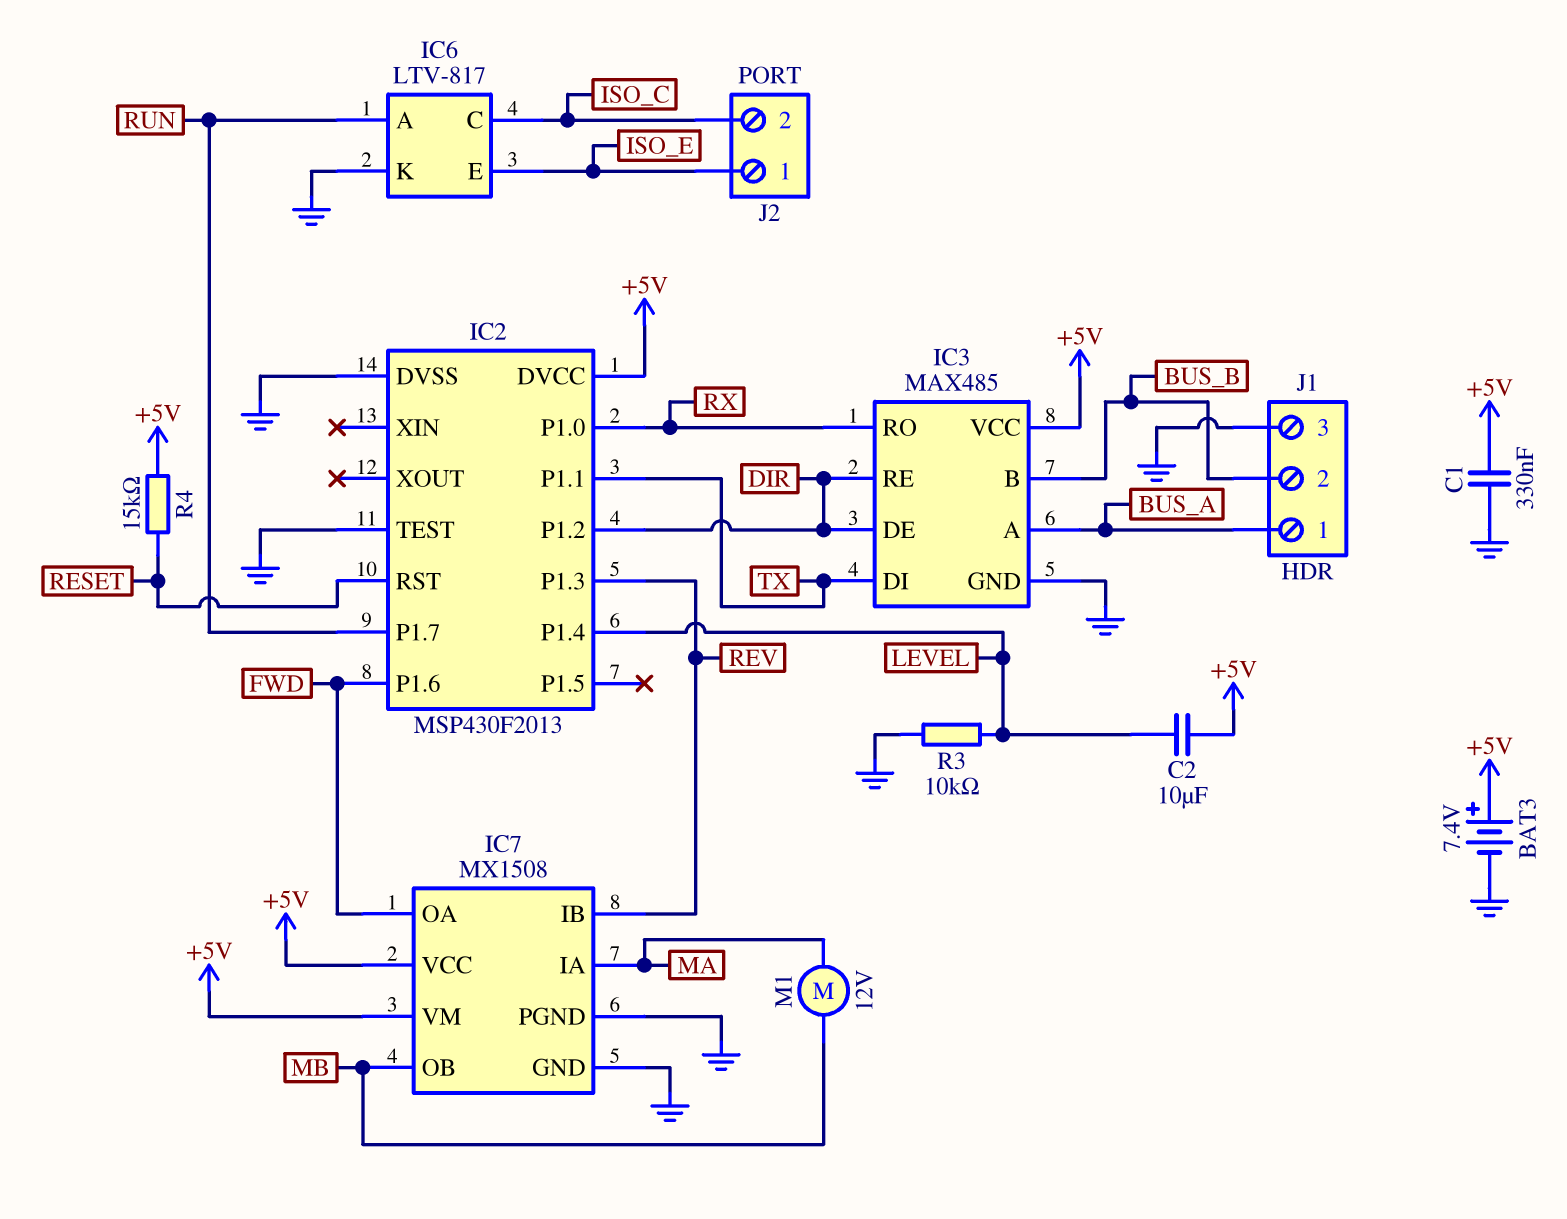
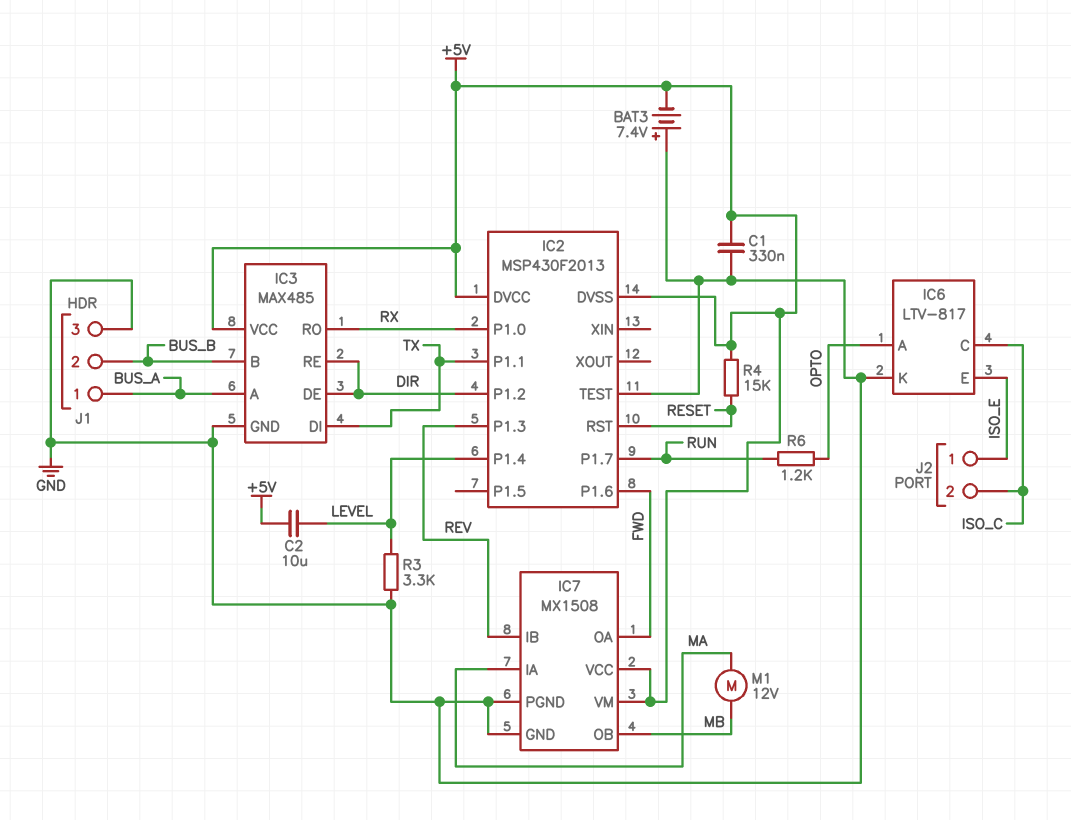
BAT3: 7.4V (plus +5V, minus GND) -> 7.4V (plus GND, minus +5V)
IC2 pin DVSS: GND -> +5V
IC6 pin A: RUN -> OPTO
R3: 10k (GND, LEVEL) -> 3.3k (GND, LEVEL)
R6: none -> 1.2k (OPTO, RUN)

